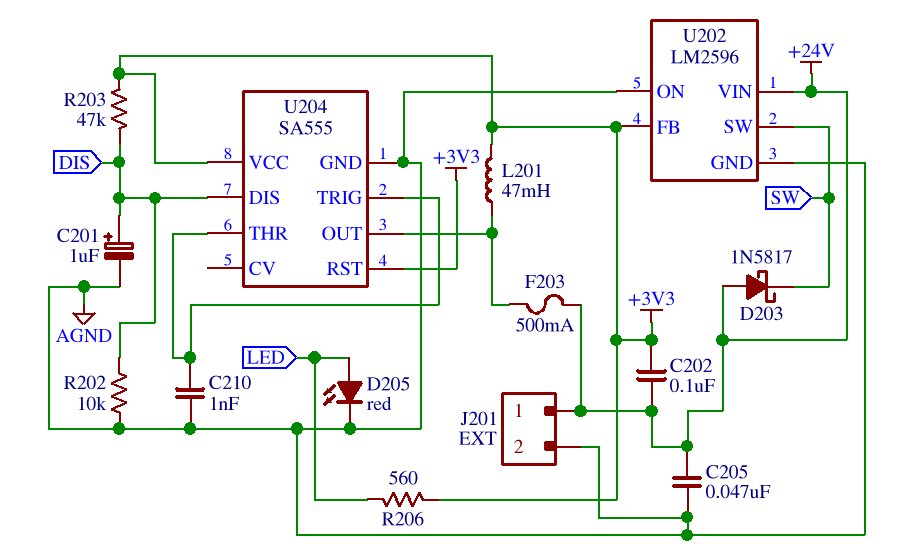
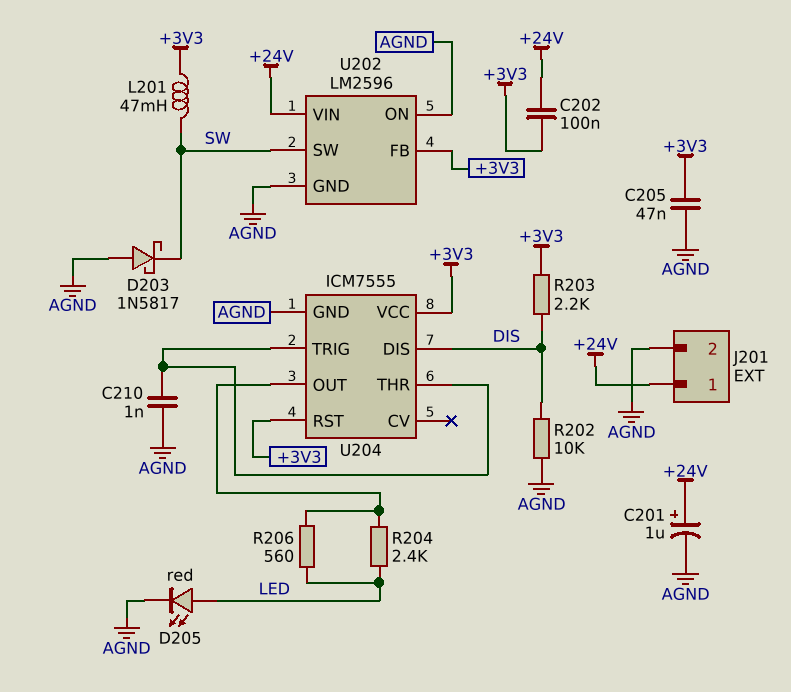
C201: 1uF (plus DIS, minus AGND) -> 1uF (plus +24V, minus AGND)
C205: 47nF (+24V, AGND) -> 47nF (+3V3, AGND)
D203: schottky 1N5817 (A +24V, K SW) -> schottky 1N5817 (A AGND, K SW)
F203: 500mA (+24V, U204/OUT) -> none
L201: 47mH (+3V3, U204/OUT) -> 47mH (+3V3, SW)
R203: 47k (+3V3, DIS) -> 2.2k (+3V3, DIS)
R204: none -> 2.4k (LED, U204/OUT)
R206: 560 (+3V3, LED) -> 560 (LED, U204/OUT)
U204: SA555 -> ICM7555

